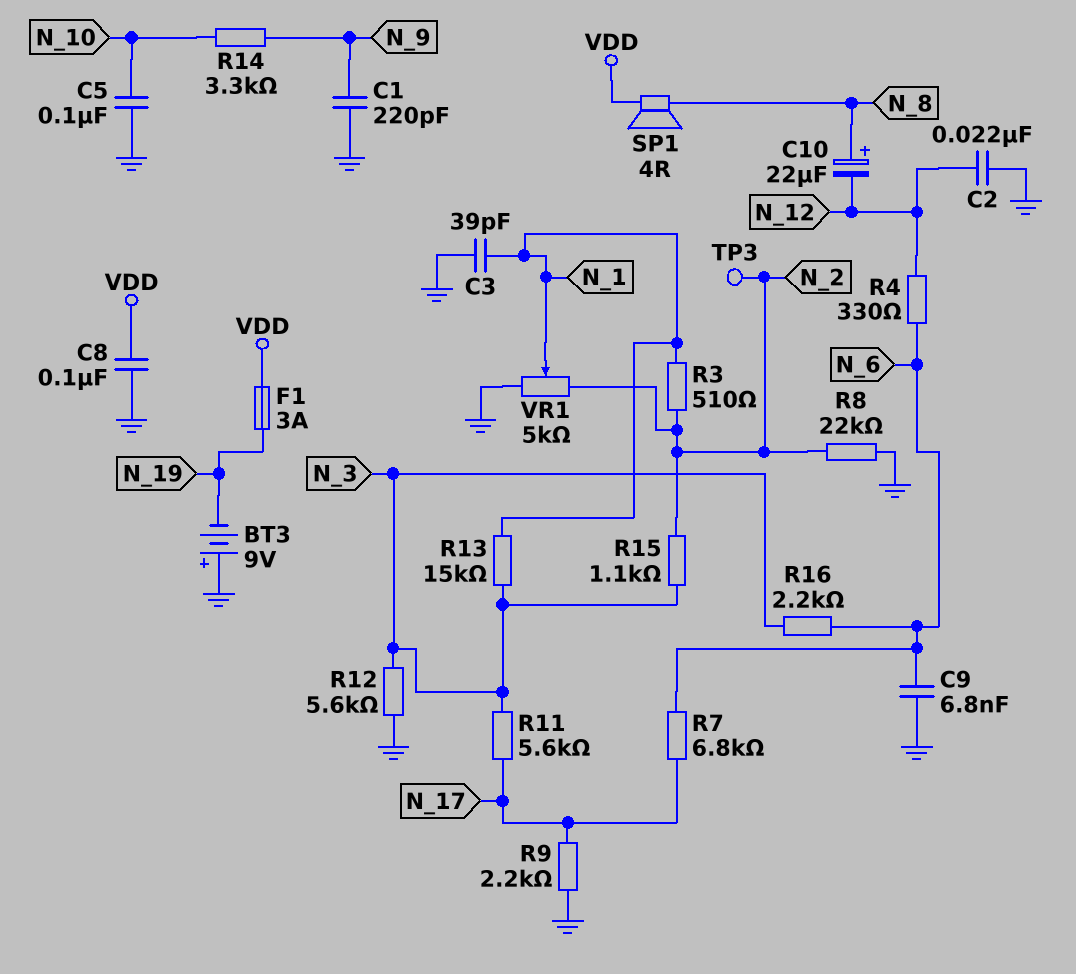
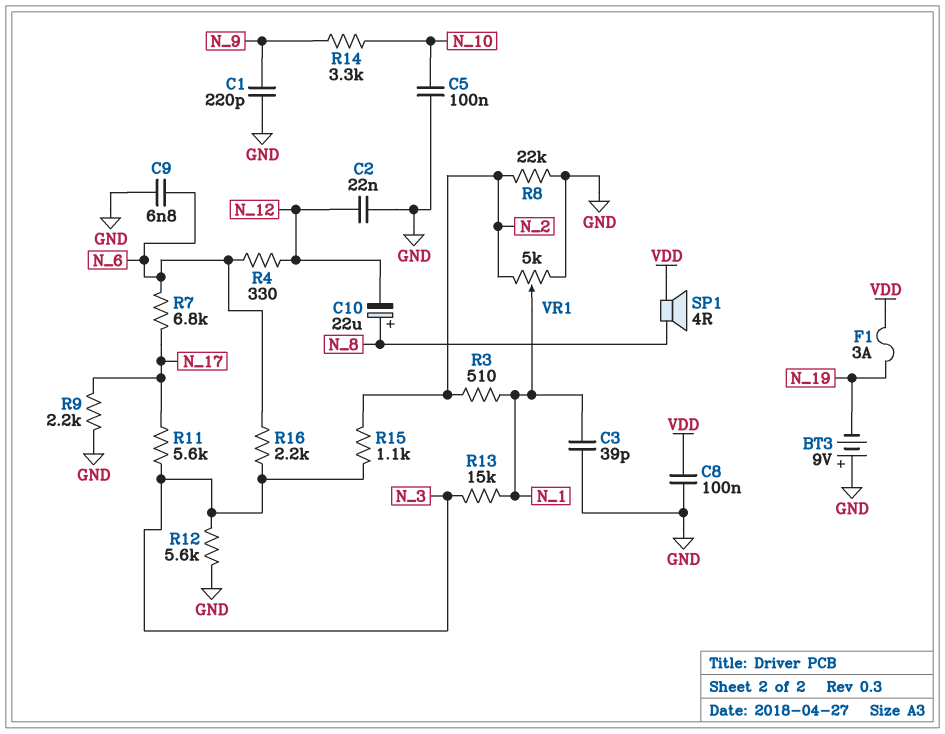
TP3: test point (N_2) -> none

